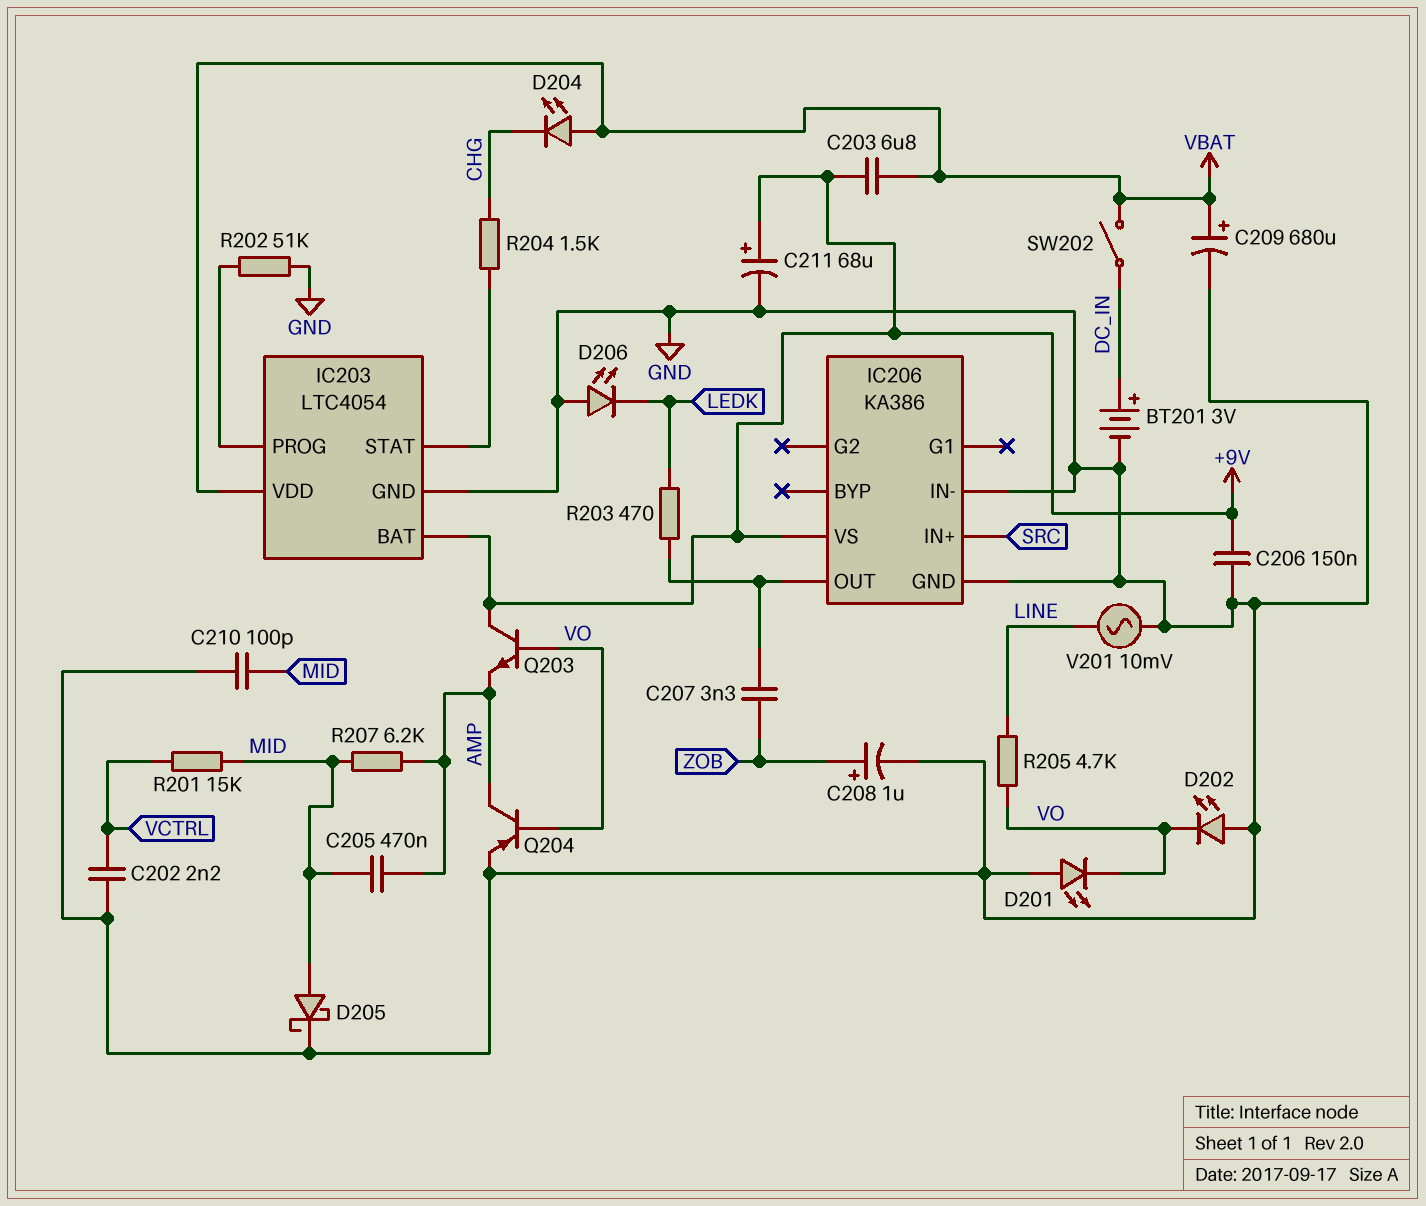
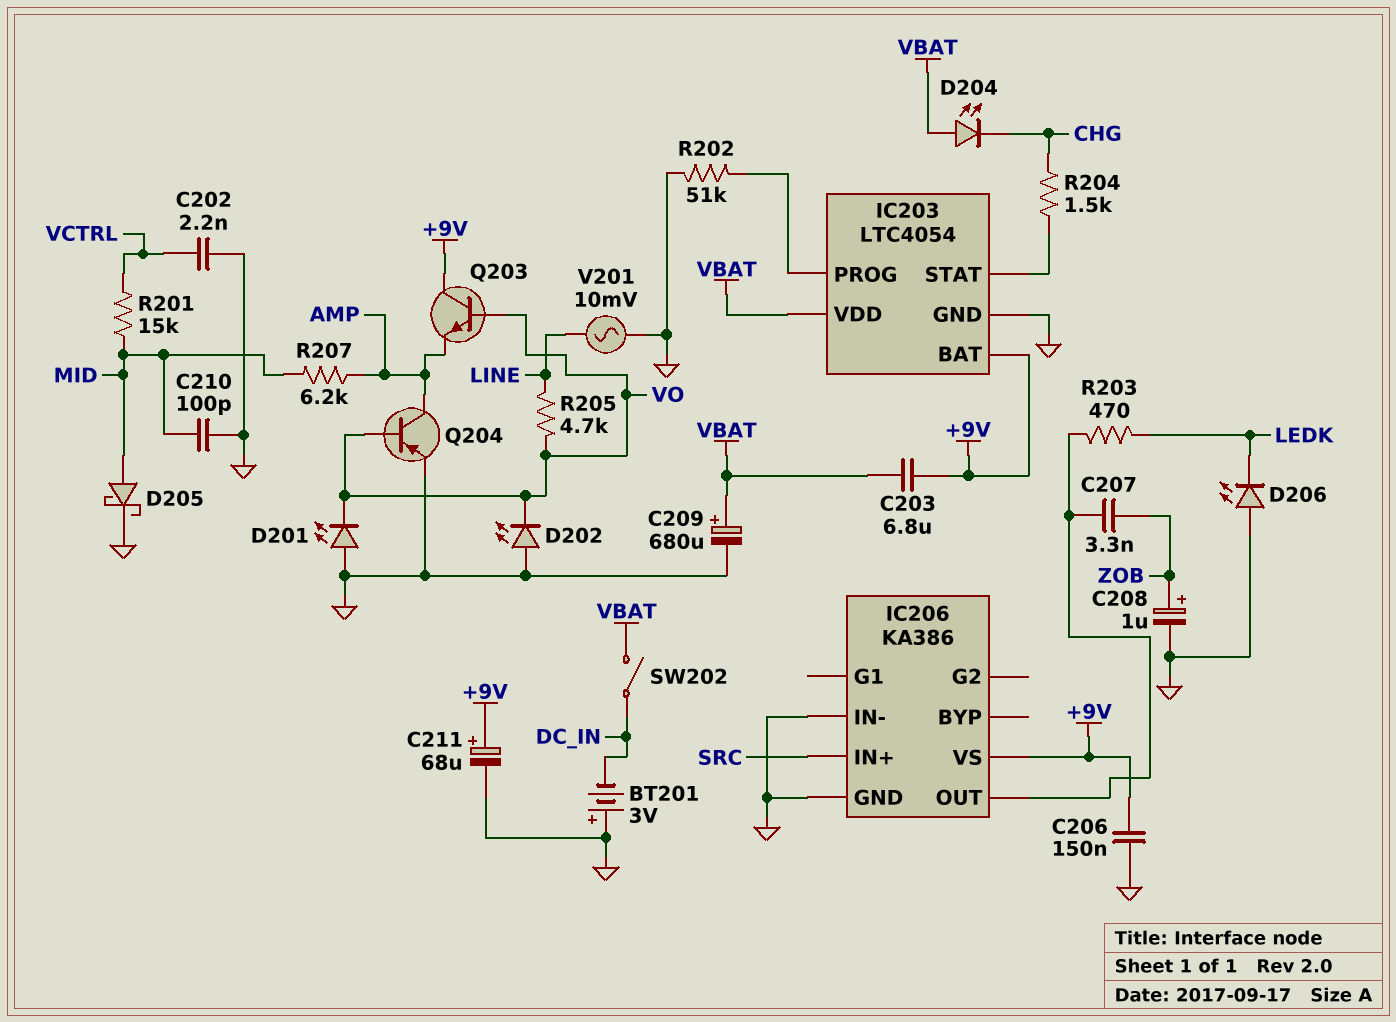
BT201: 3V (plus DC_IN, minus GND) -> 3V (plus GND, minus DC_IN)
C205: 470nF (AMP, MID) -> none

